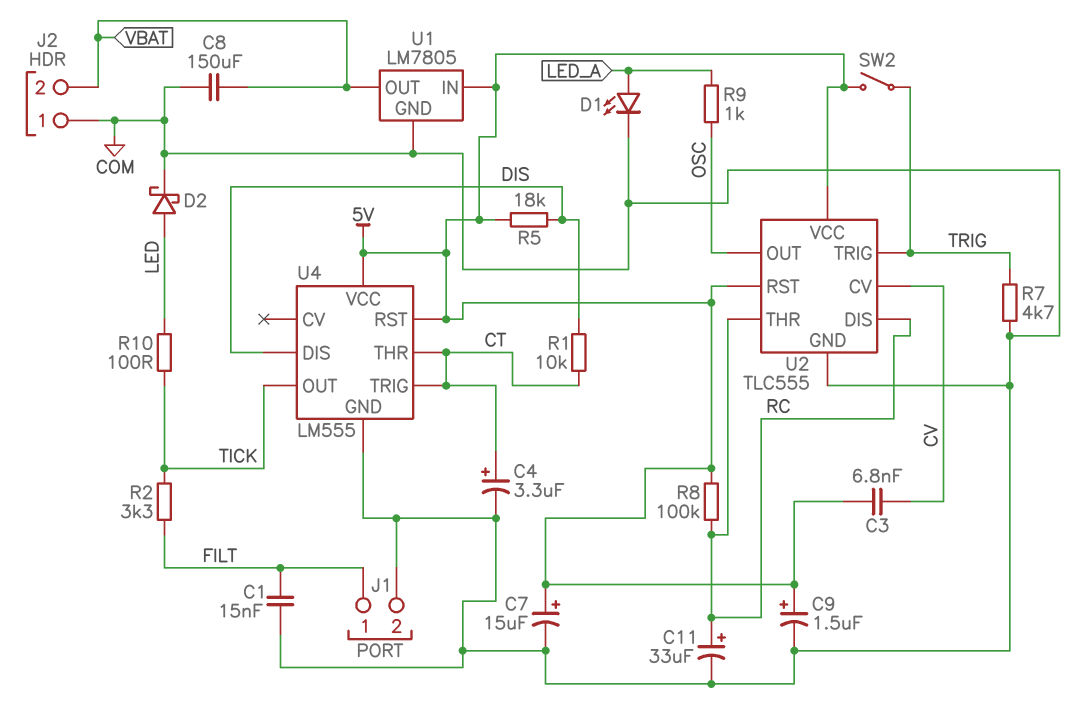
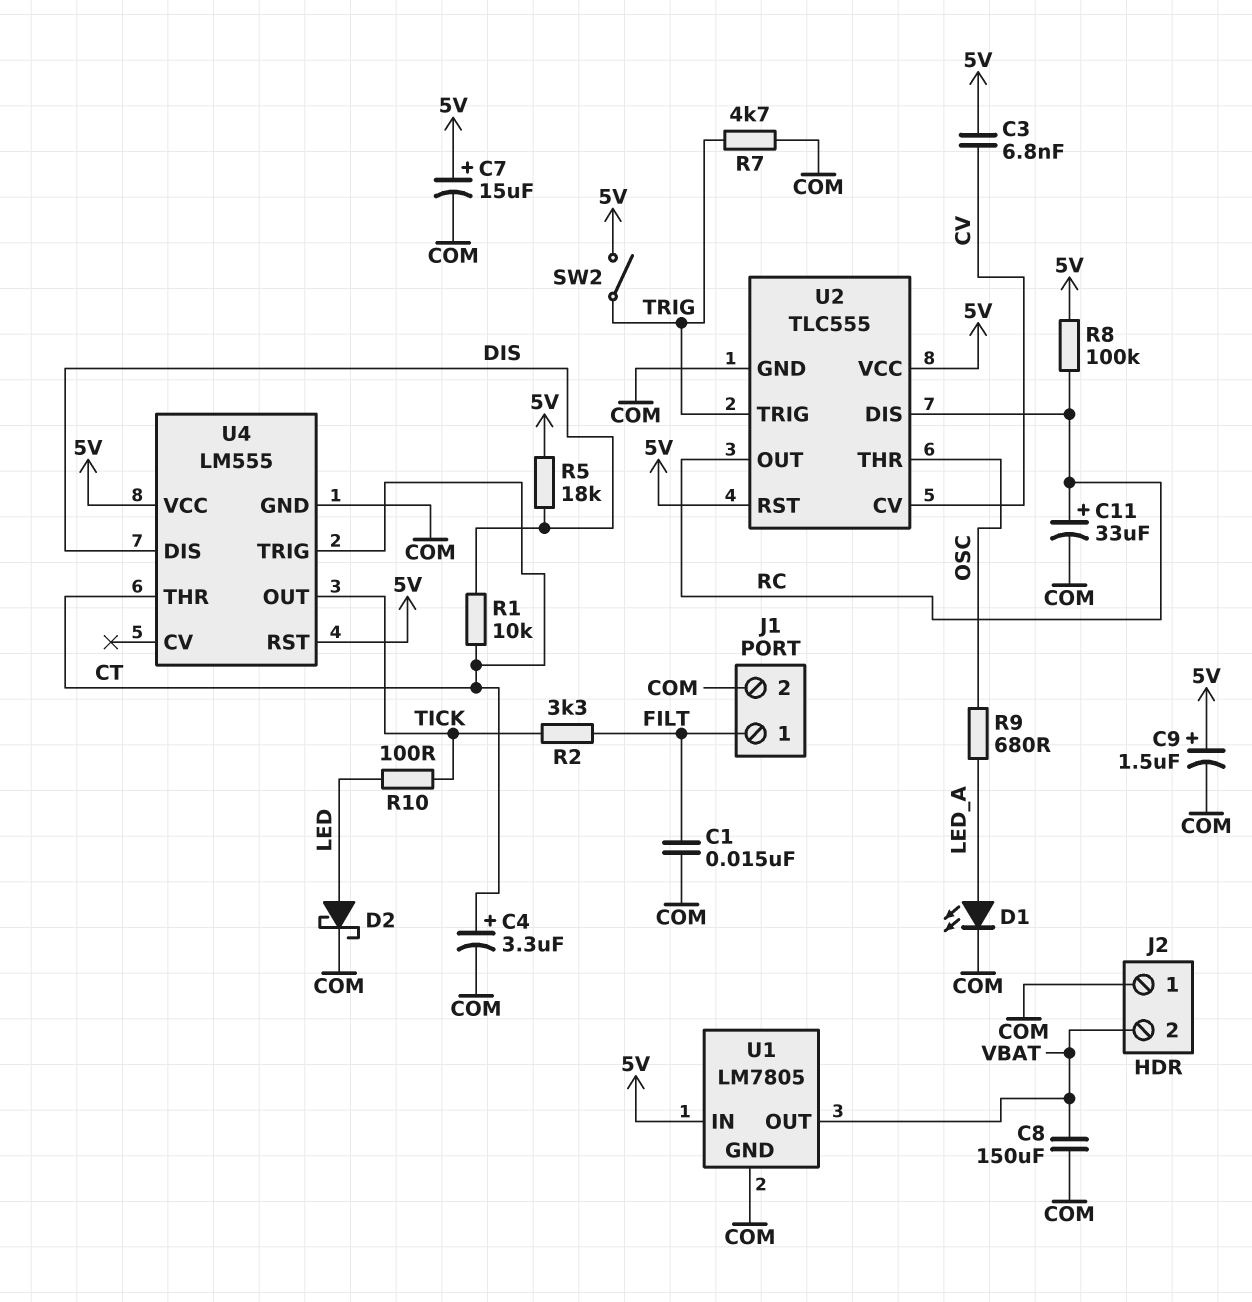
R9: 1k (LED_A, OSC) -> 680 (LED_A, OSC)
U2 pin OUT: OSC -> RC
U2 pin THR: RC -> OSC

